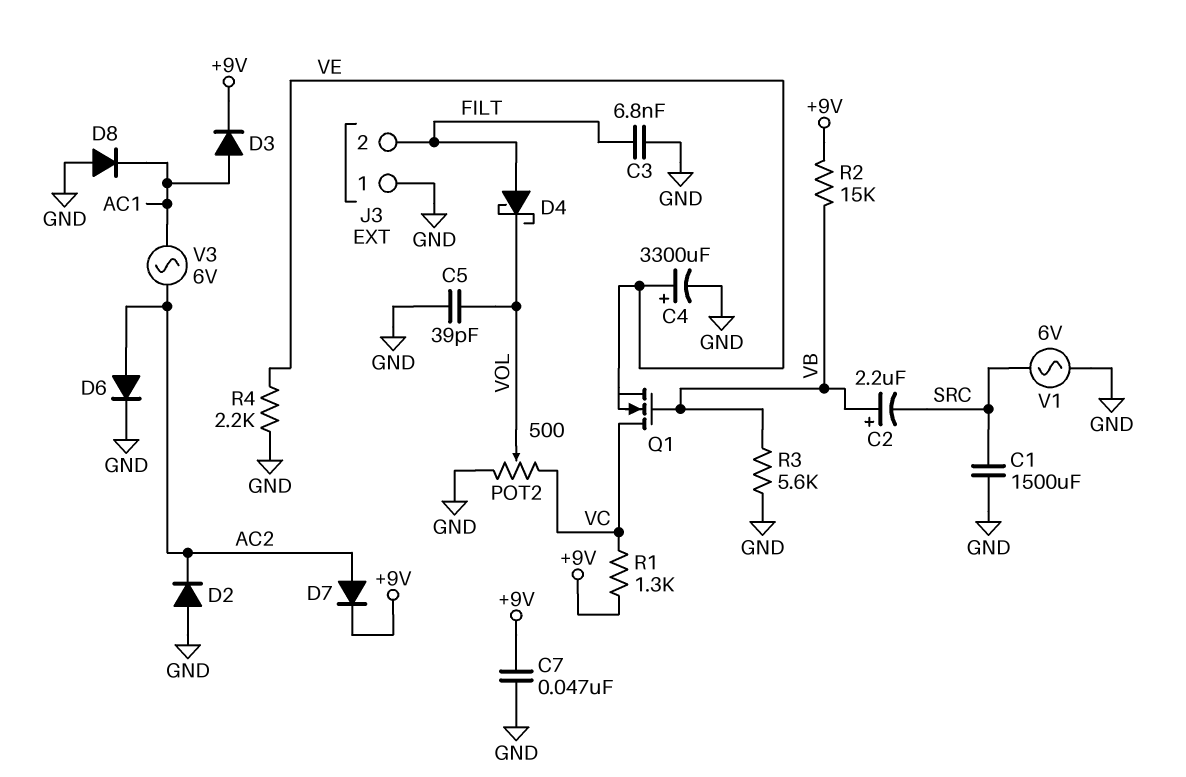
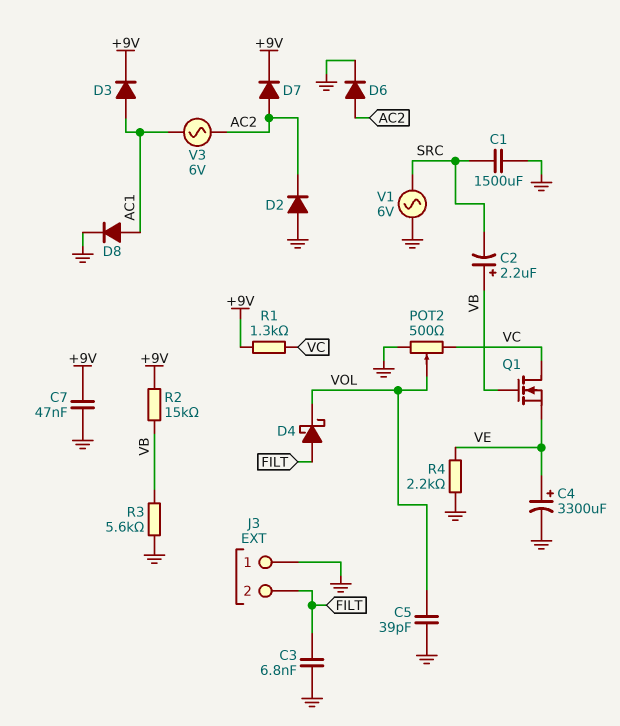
D8: diode (A GND, K AC1) -> diode (A AC1, K GND)

